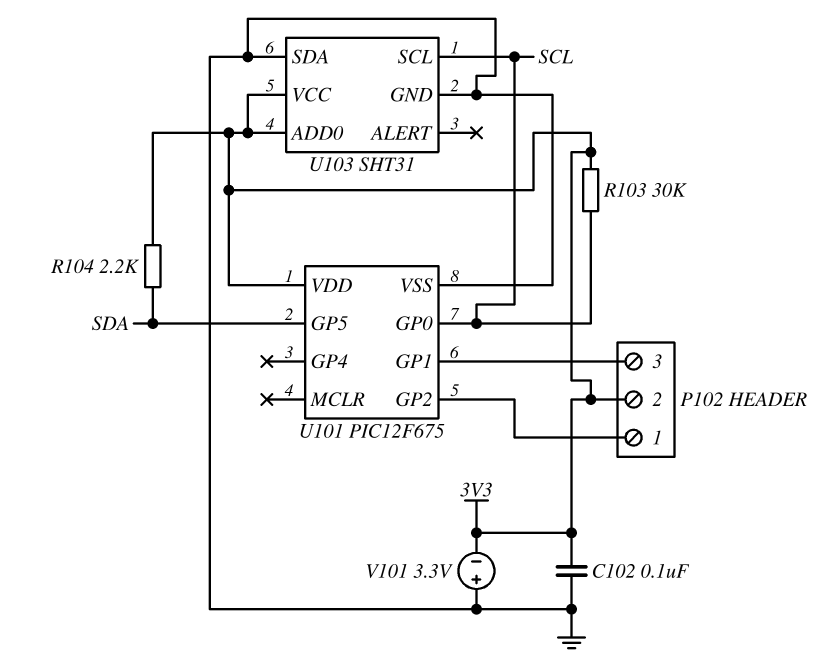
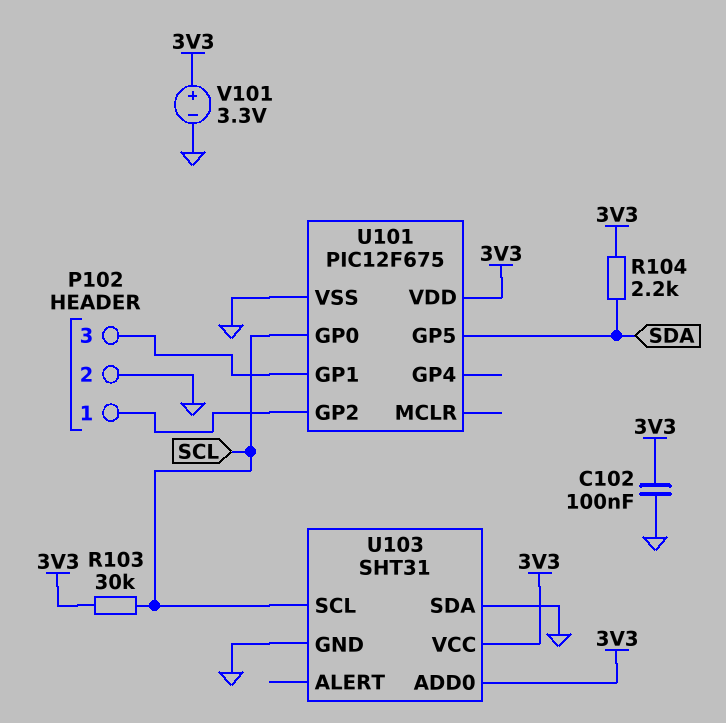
P102 pin 2: 3V3 -> GND
V101: 3.3V (plus GND, minus 3V3) -> 3.3V (plus 3V3, minus GND)

